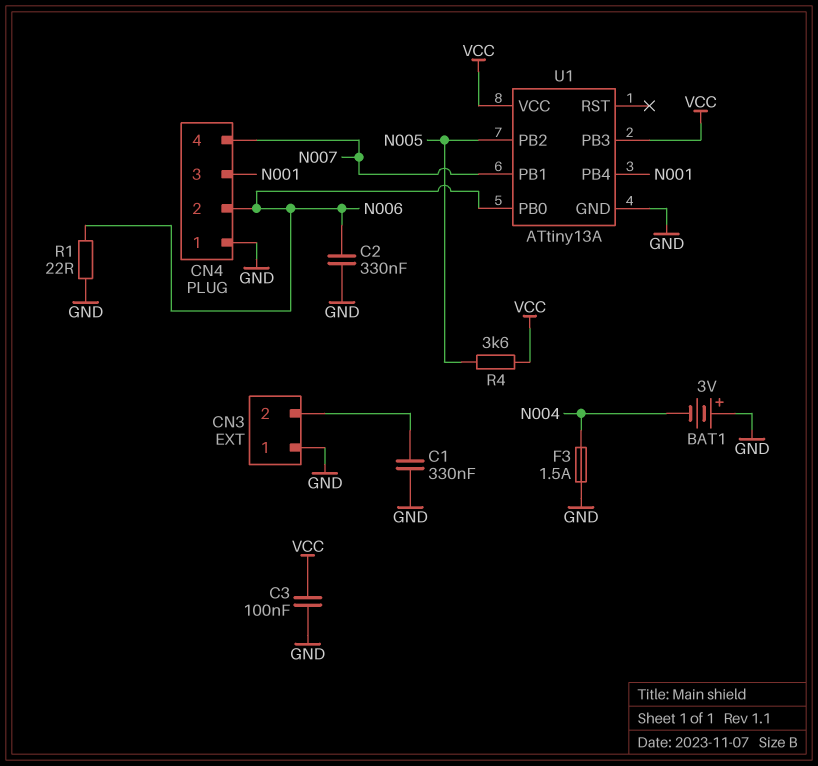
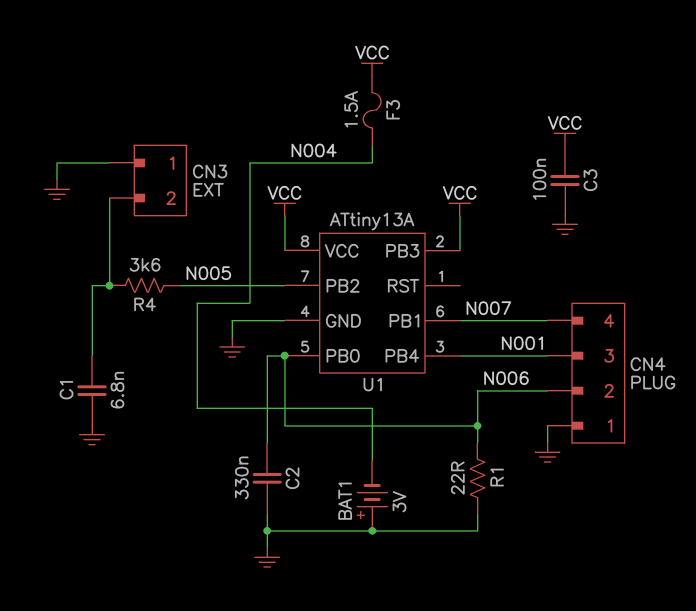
C1: 330nF (CN3/2, GND) -> 6.8nF (CN3/2, GND)
F3: 1.5A (GND, N004) -> 1.5A (N004, VCC)
R4: 3.6k (N005, VCC) -> 3.6k (CN3/2, N005)

